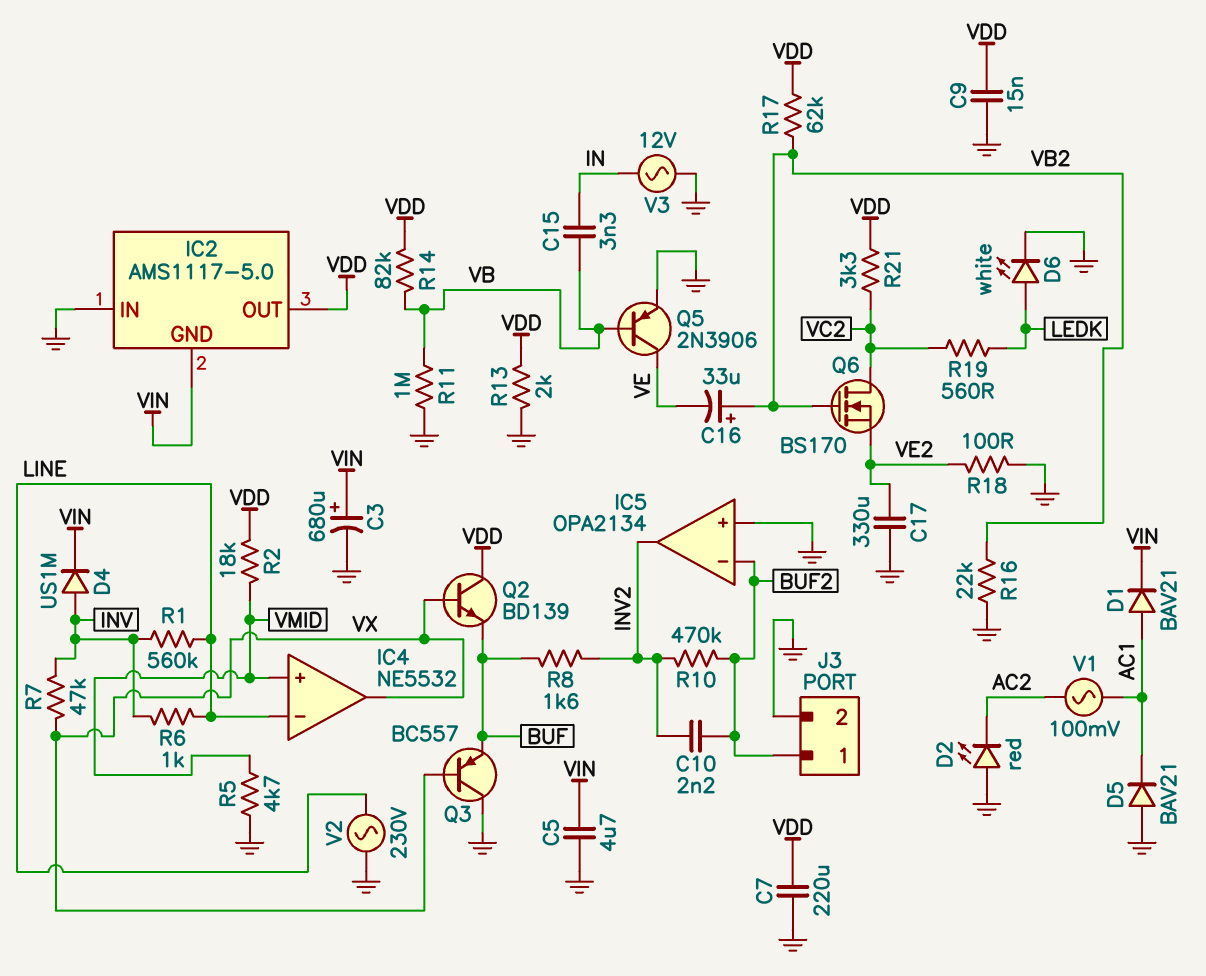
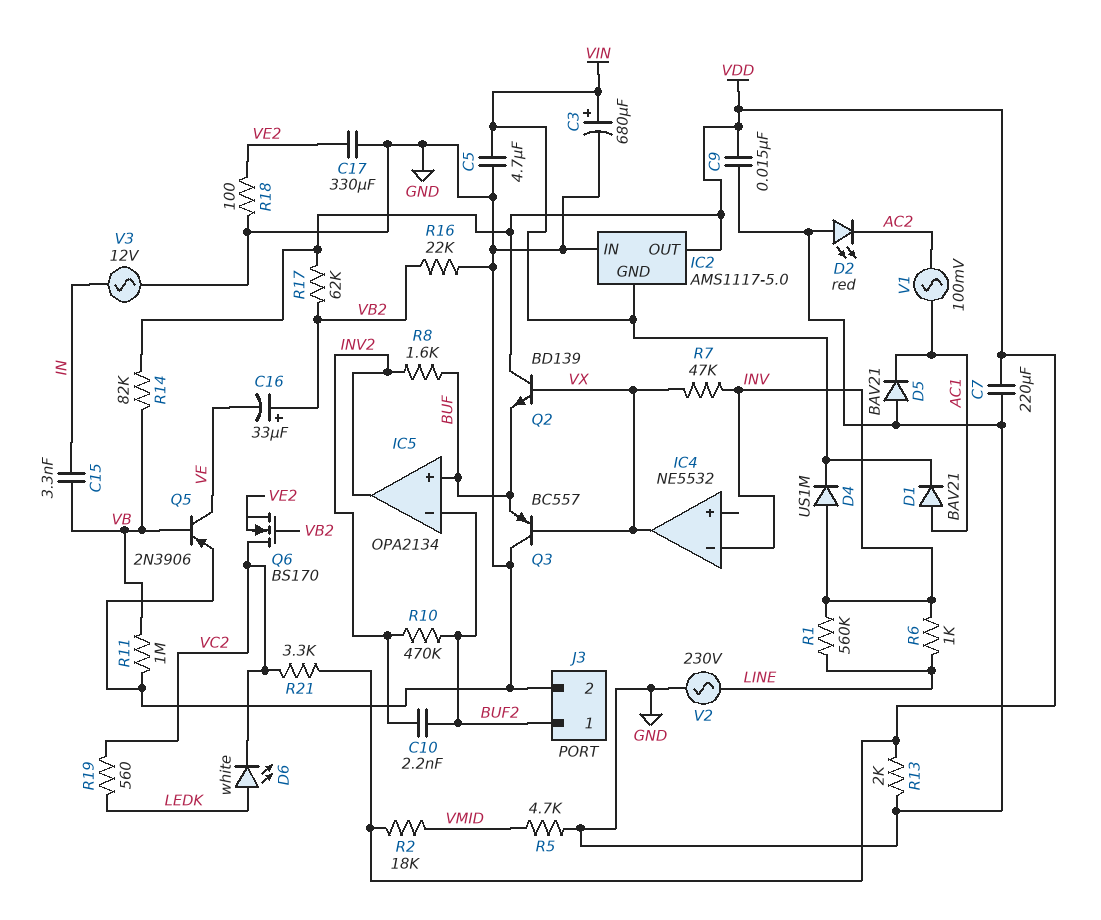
D6: LED white (A LEDK, K GND) -> LED white (A LEDK, K VC2)
IC4 pin in+: VMID -> none
IC4 pin in-: LINE -> INV
IC5 pin in+: GND -> BUF

